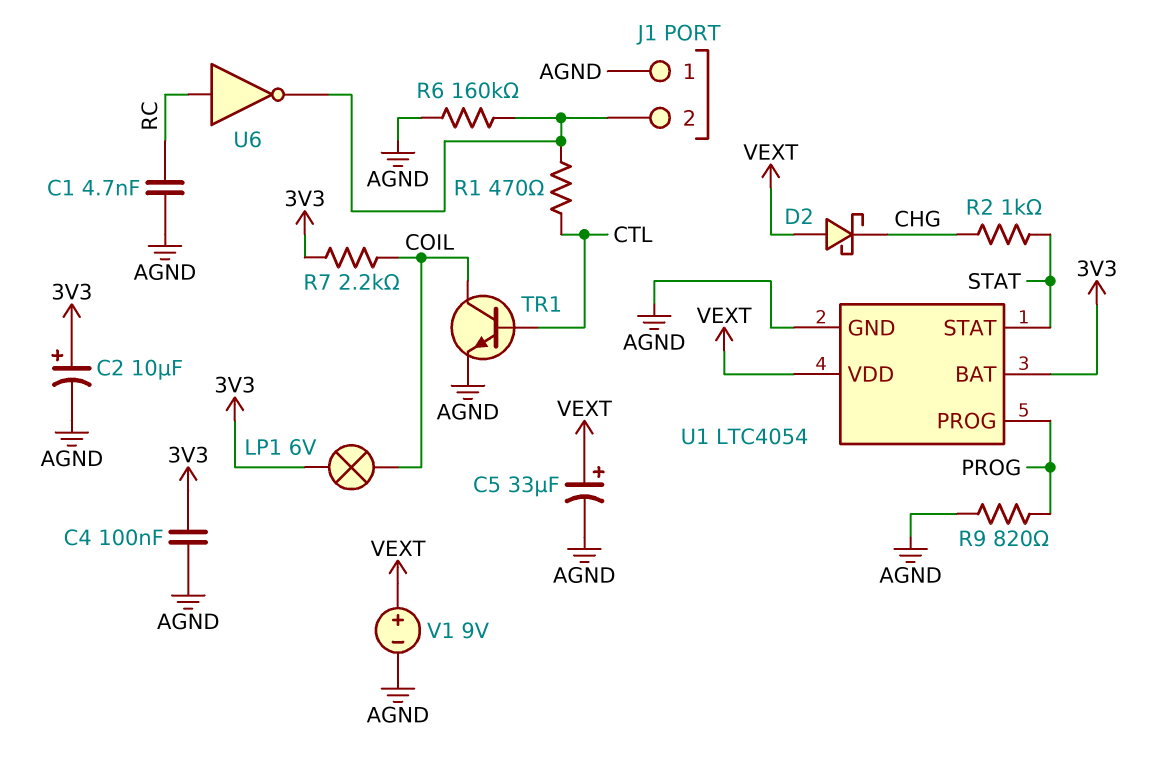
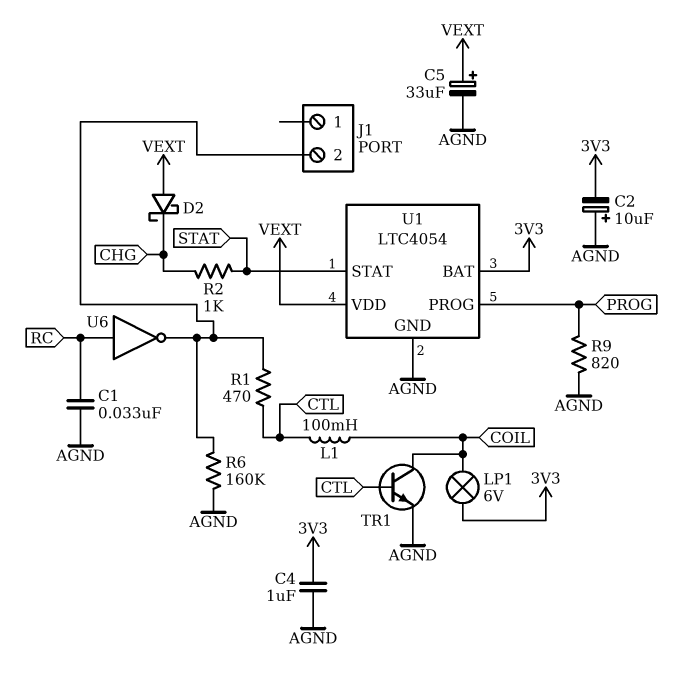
C1: 4.7nF (AGND, RC) -> 33nF (AGND, RC)
C2: 10uF (plus 3V3, minus AGND) -> 10uF (plus AGND, minus 3V3)
C4: 100nF (3V3, AGND) -> 1uF (3V3, AGND)
J1 pin 1: AGND -> none
L1: none -> 100mH (COIL, CTL)
R7: 2.2k (3V3, COIL) -> none
V1: 9V (plus VEXT, minus AGND) -> none

